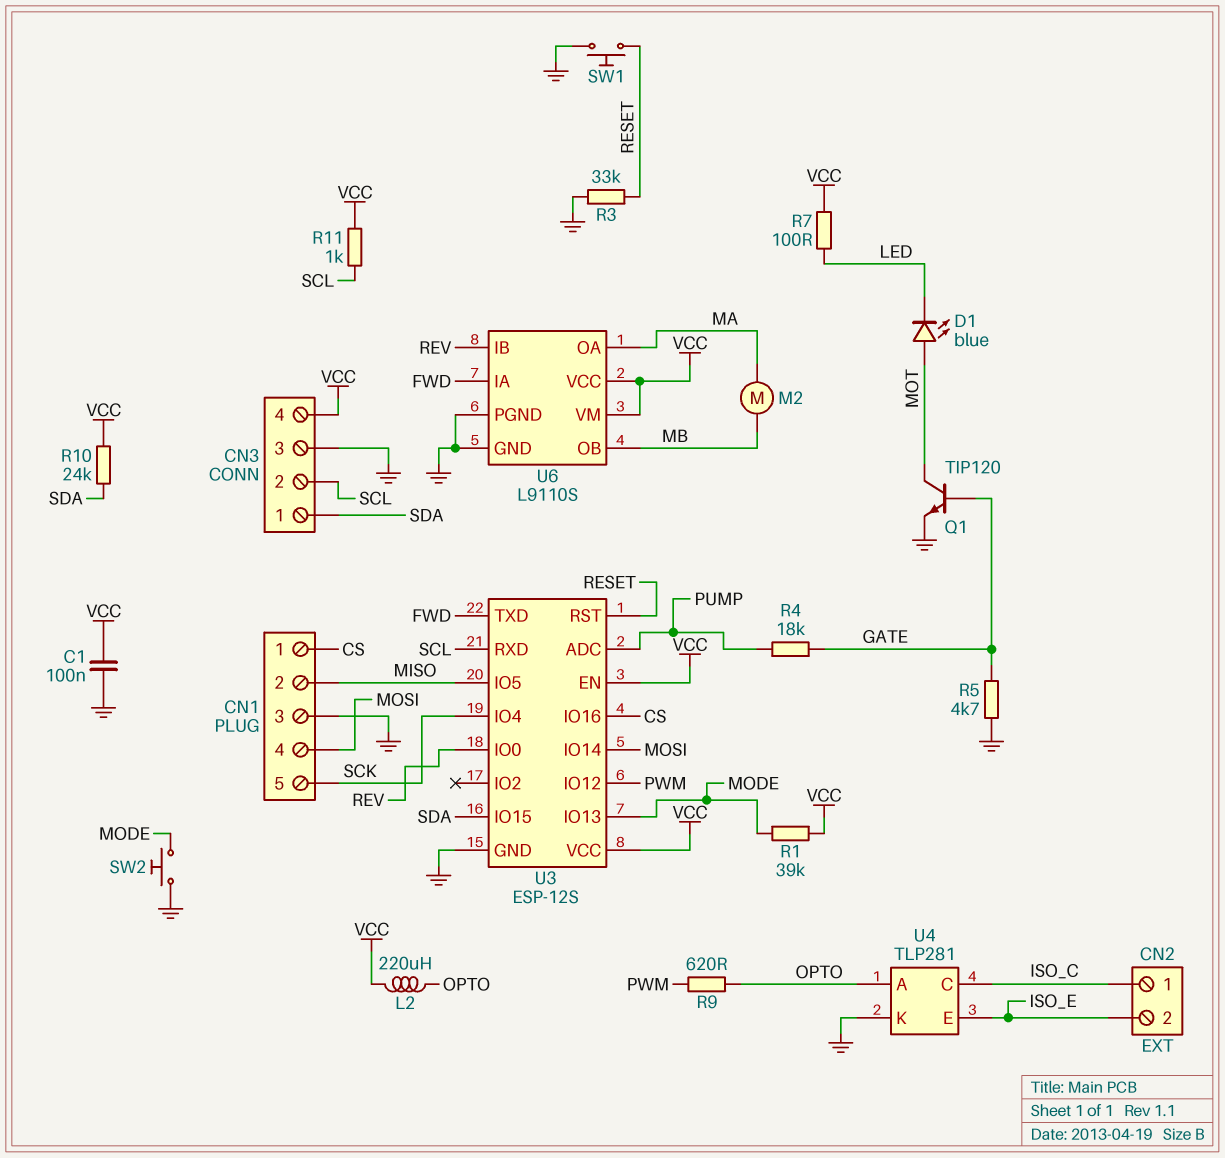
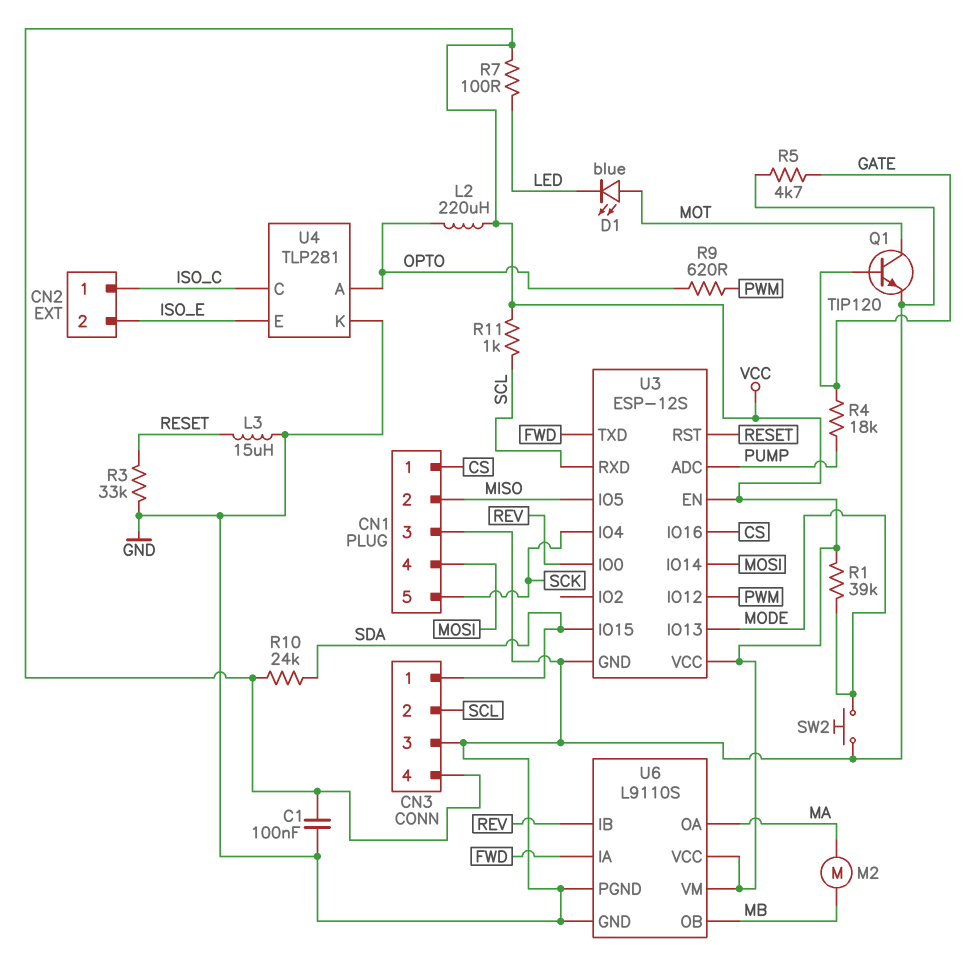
L3: none -> 15uH (GND, RESET)
SW1: button (GND, RESET) -> none

